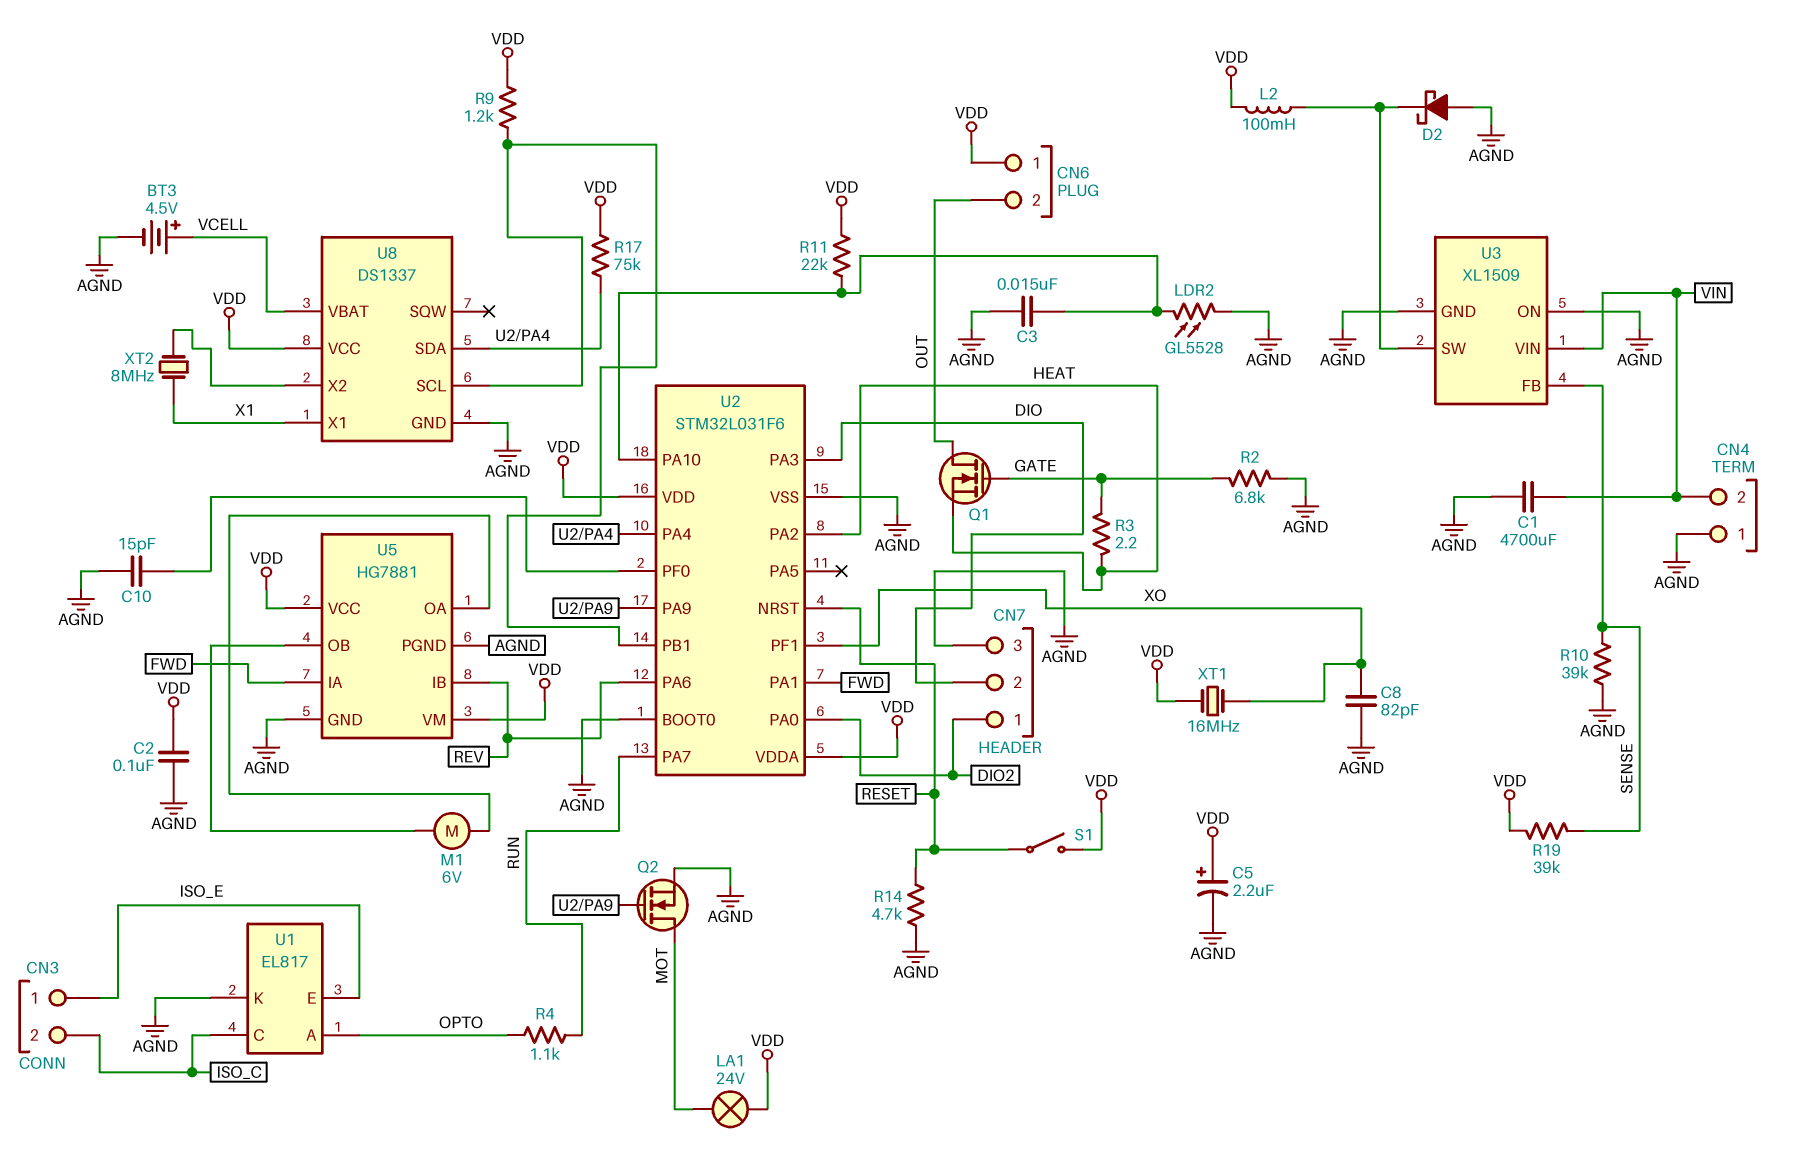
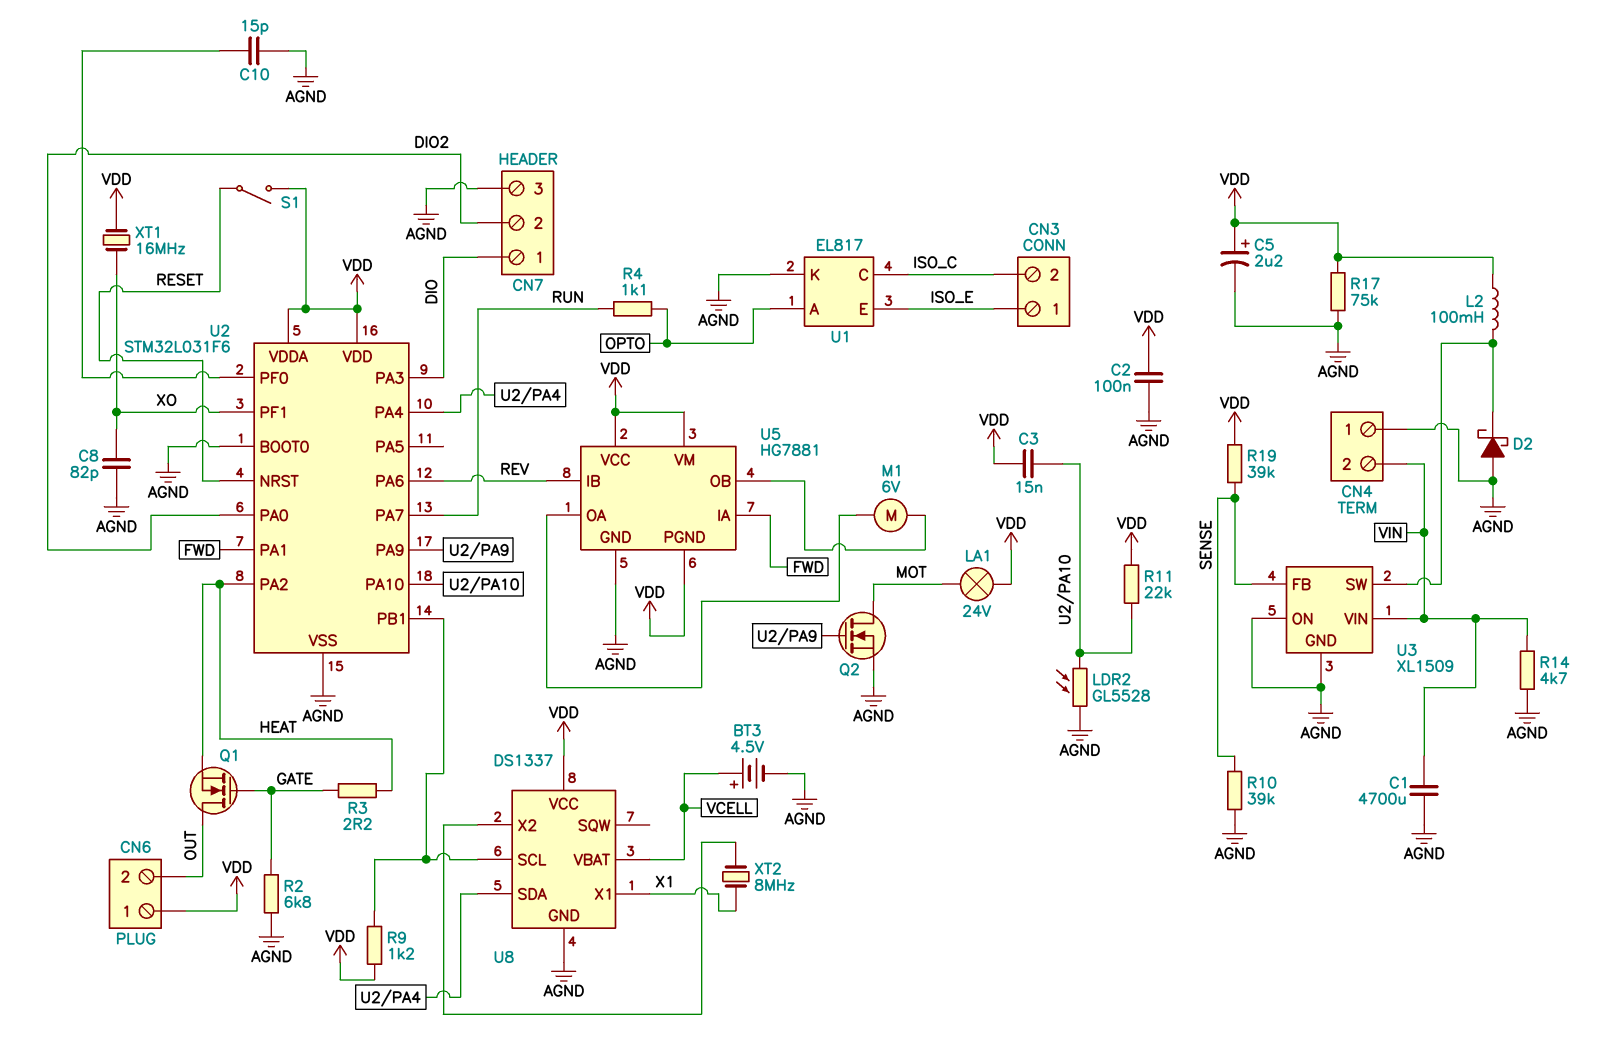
C3: 15nF (AGND, U2/PA10) -> 15nF (U2/PA10, VDD)
CN7 pin 1: DIO2 -> DIO
CN7 pin 2: DIO -> DIO2
R14: 4.7k (AGND, RESET) -> 4.7k (AGND, VIN)
R17: 75k (U2/PA4, VDD) -> 75k (AGND, VDD)
U5 pin PGND: AGND -> VDD

